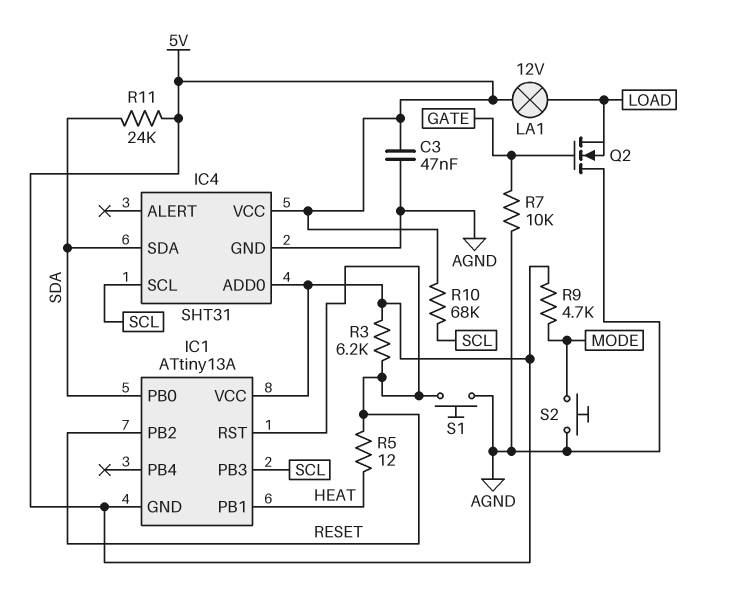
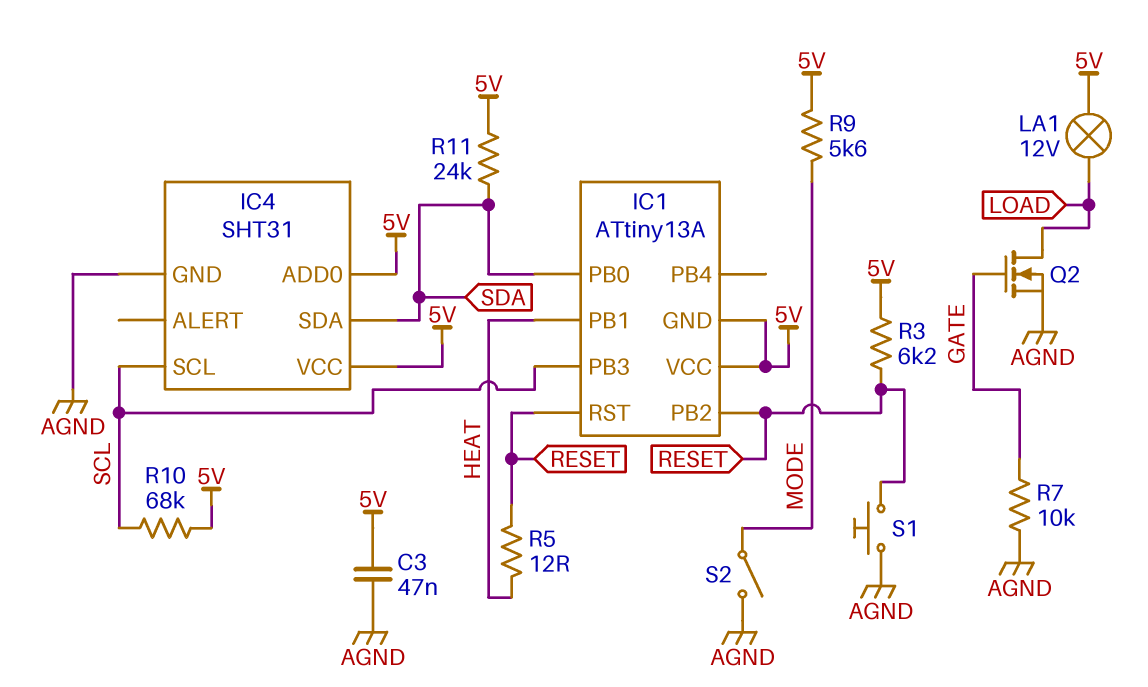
Q2: NMOS (G GATE, D AGND, S LOAD) -> NMOS (G GATE, D LOAD, S AGND)
R9: 4.7k (5V, MODE) -> 5.6k (5V, MODE)
S2: button (AGND, MODE) -> switch (AGND, MODE)

